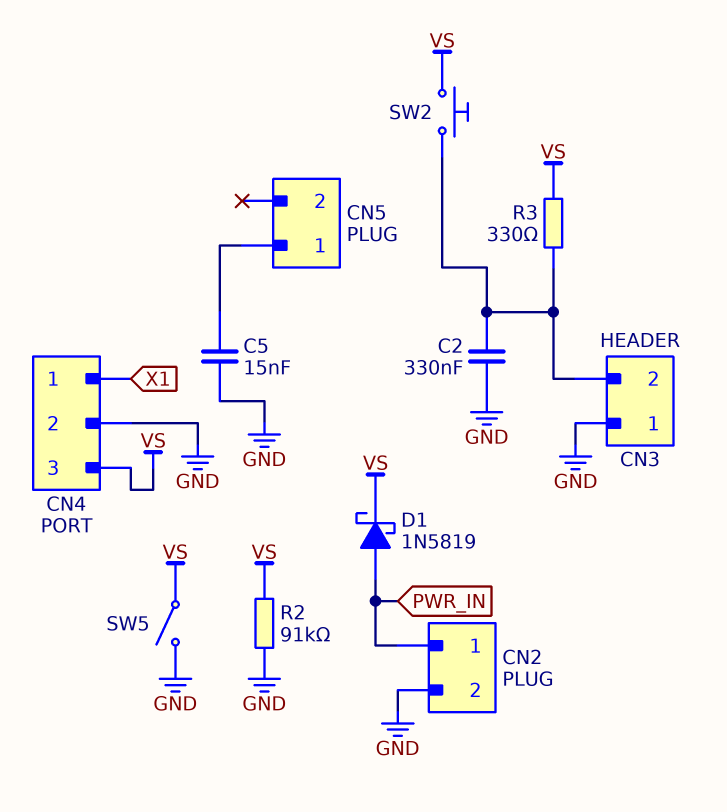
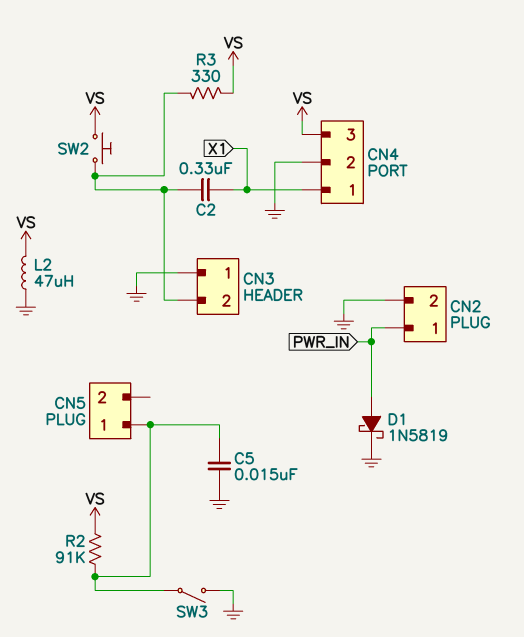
C2: 330nF (CN3/2, GND) -> 330nF (CN3/2, X1)
D1: schottky 1N5819 (A PWR_IN, K VS) -> schottky 1N5819 (A PWR_IN, K GND)
L2: none -> 47uH (GND, VS)
R2: 91k (GND, VS) -> 91k (CN5/1, VS)
SW3: none -> switch (CN5/1, GND)
SW5: switch (GND, VS) -> none

